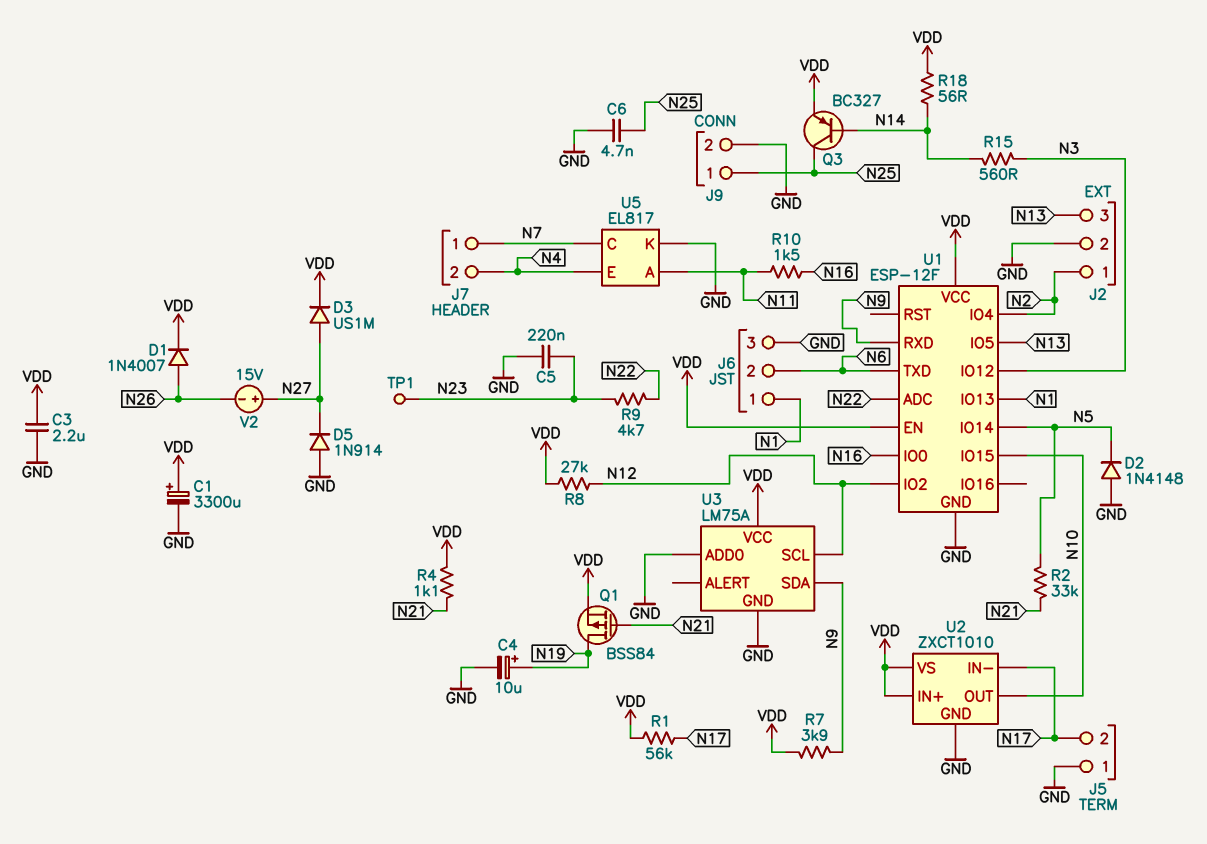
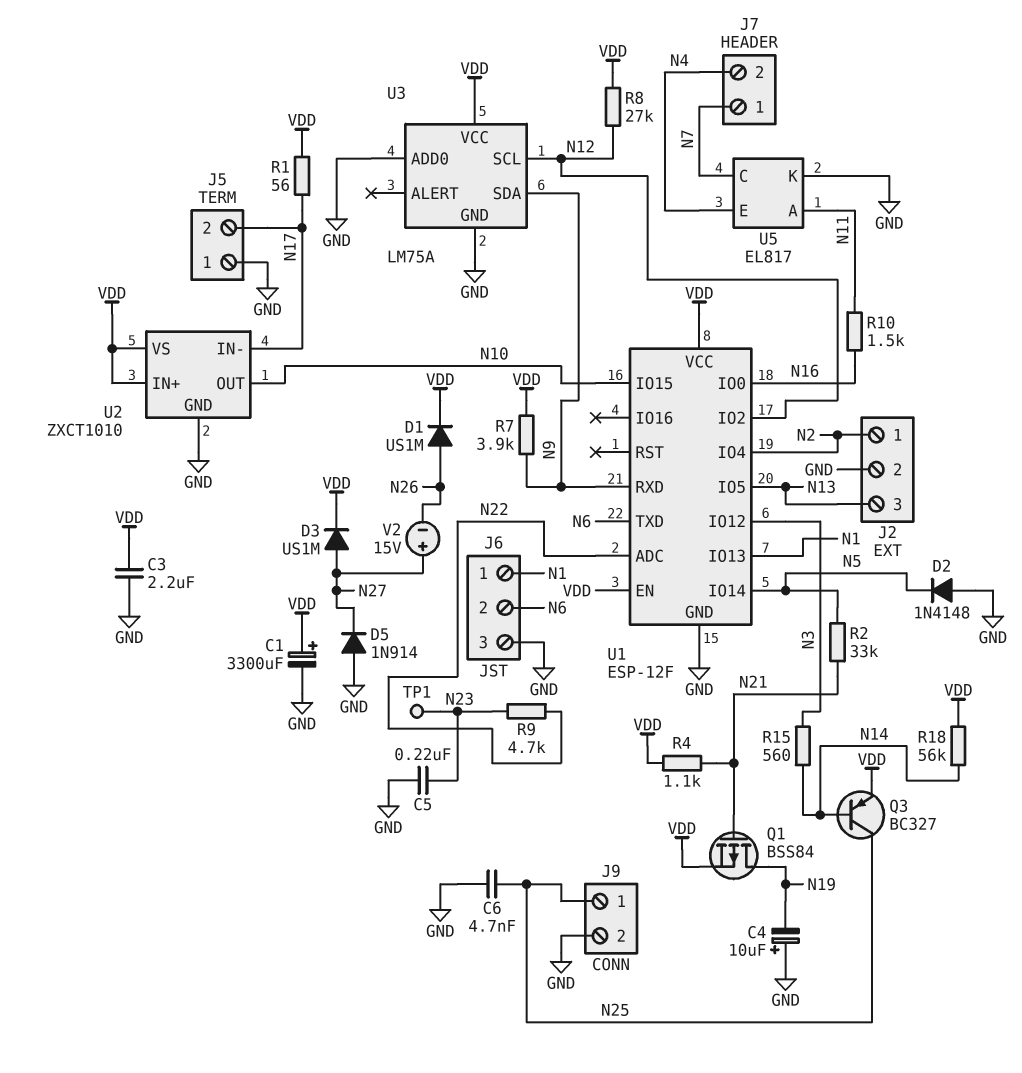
C4: 10uF (plus N19, minus GND) -> 10uF (plus GND, minus N19)
D1: diode 1N4007 (A N26, K VDD) -> diode US1M (A N26, K VDD)
R1: 56k (N17, VDD) -> 56 (N17, VDD)
R18: 56 (N14, VDD) -> 56k (N14, VDD)

